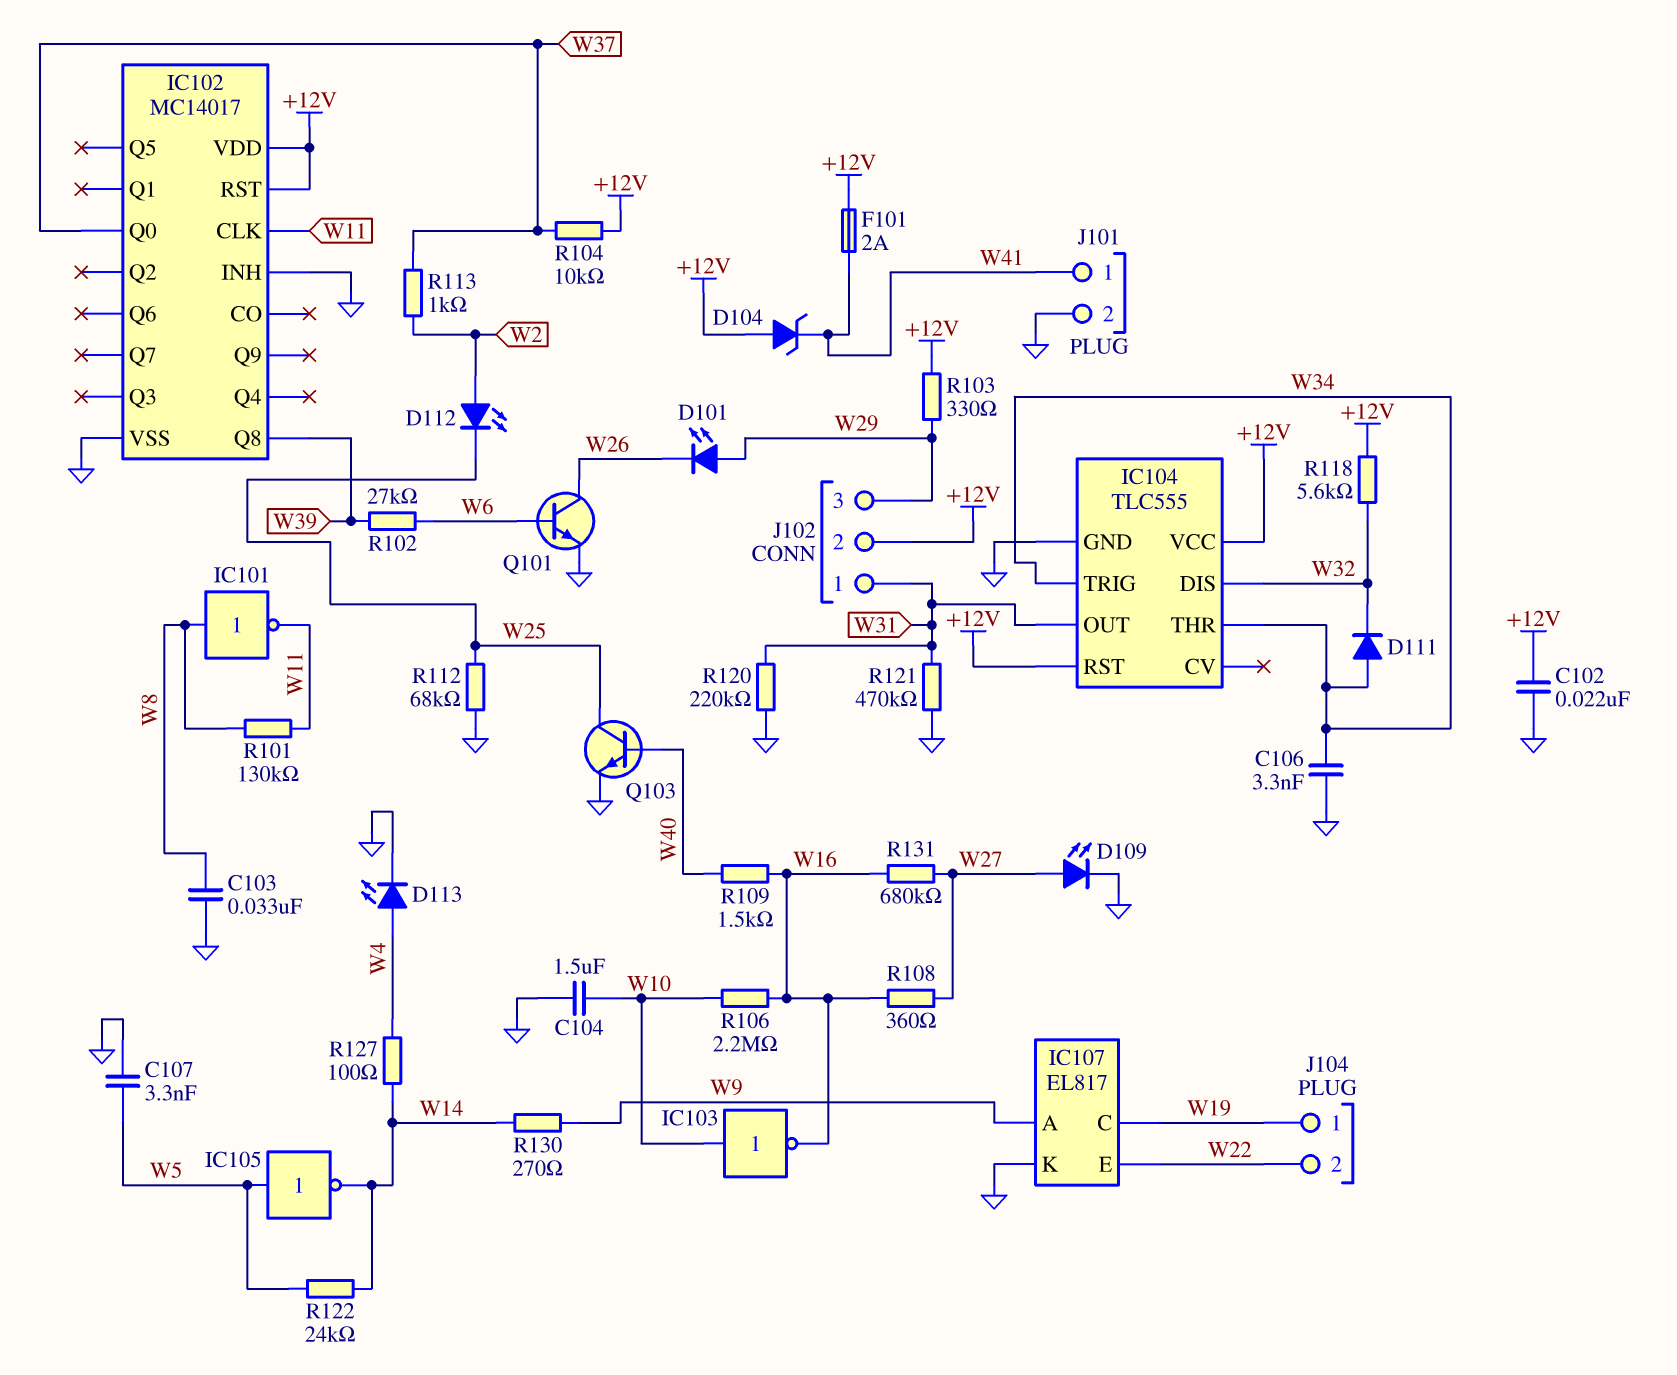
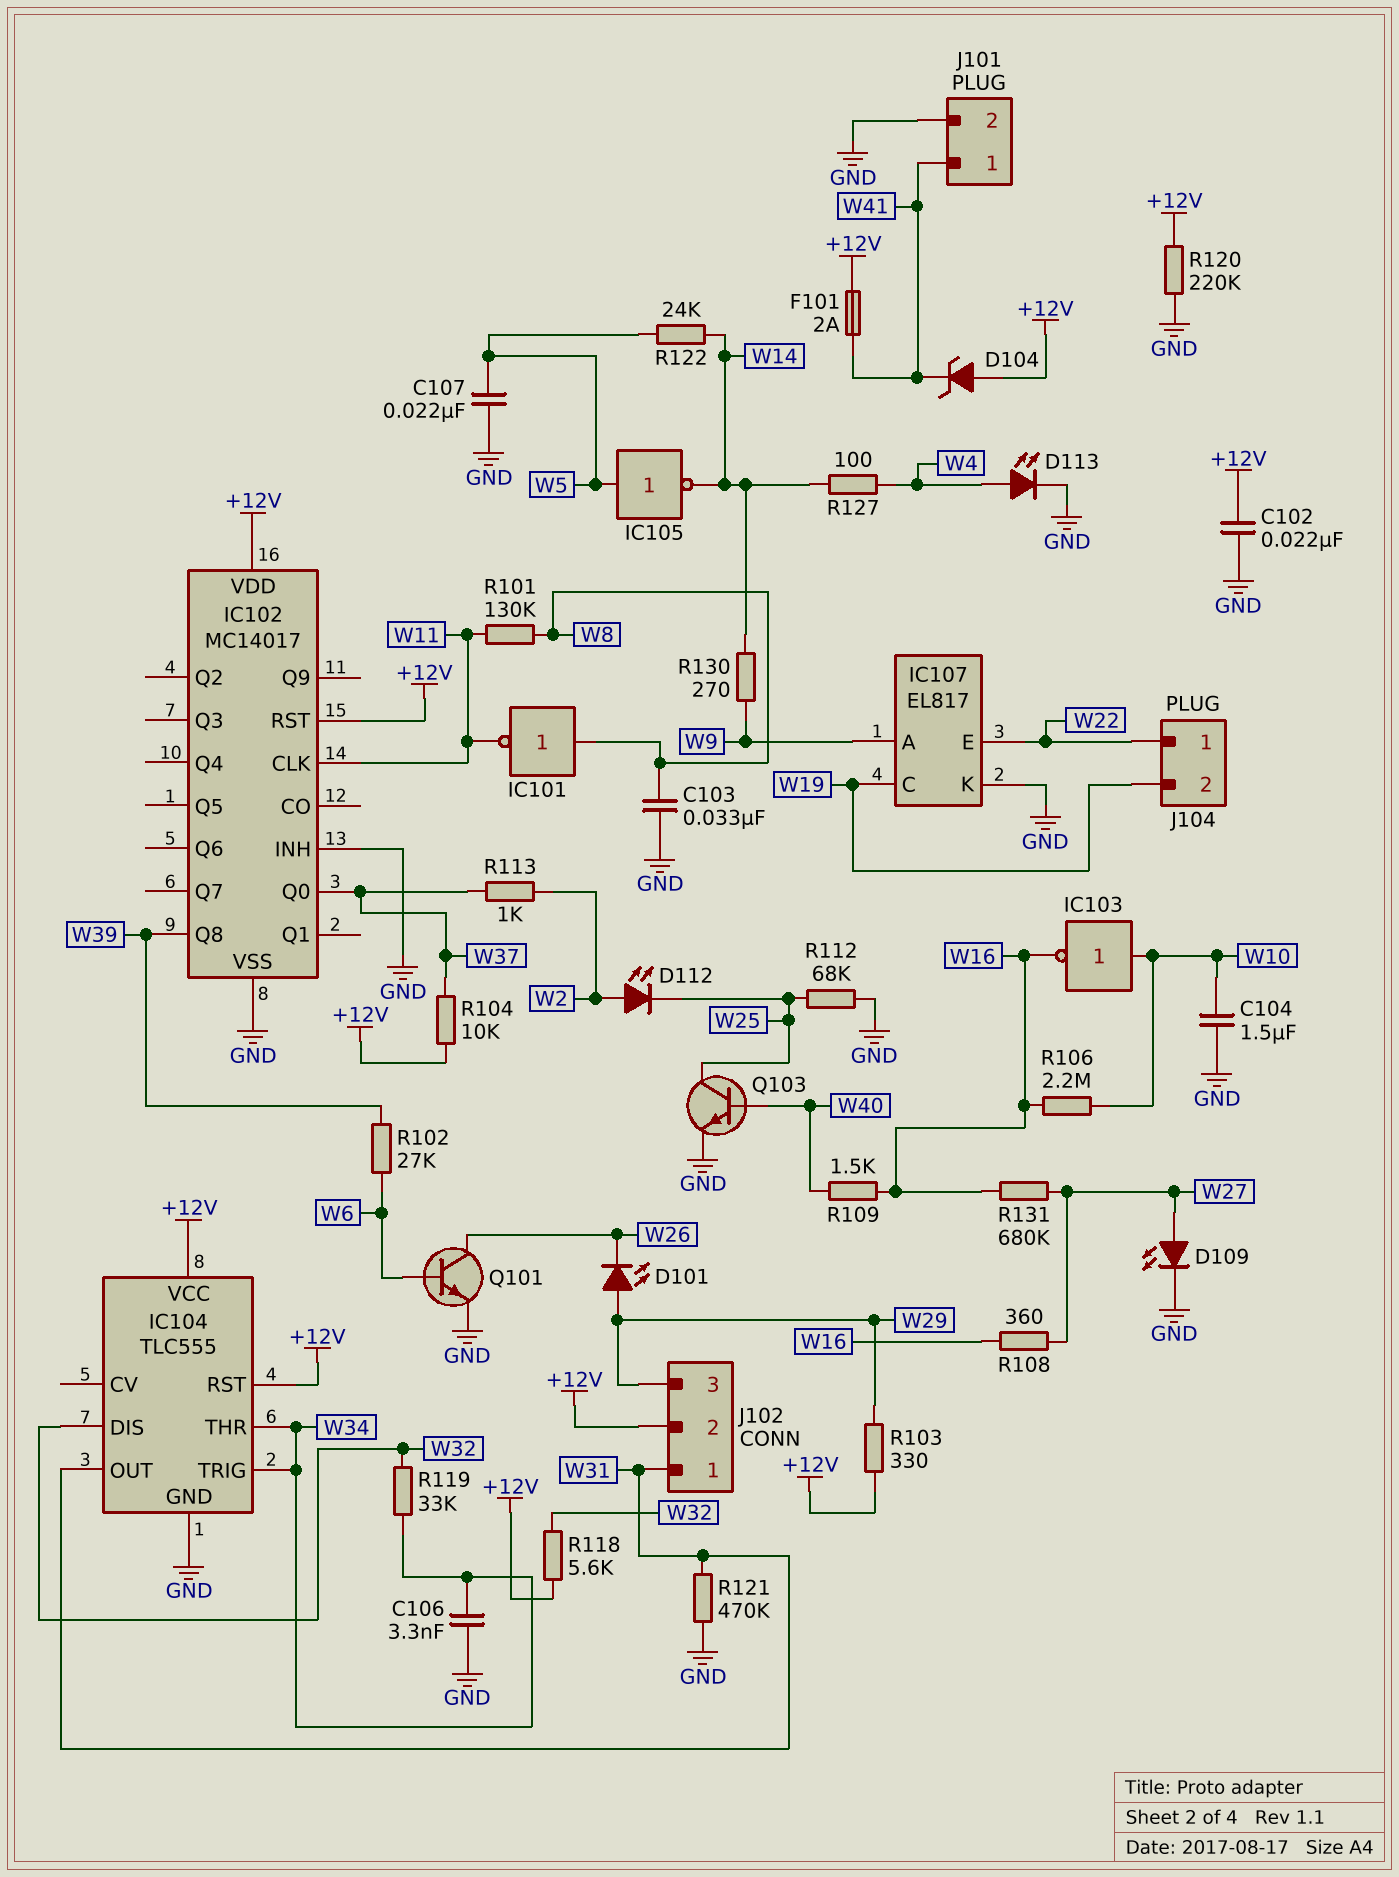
C107: 3.3nF (GND, W5) -> 22nF (GND, W5)
D111: diode (A W34, K W32) -> none
J104 pin 1: W19 -> W22
J104 pin 2: W22 -> W19
R119: none -> 33k (W32, W34)
R120: 220k (GND, W31) -> 220k (+12V, GND)

